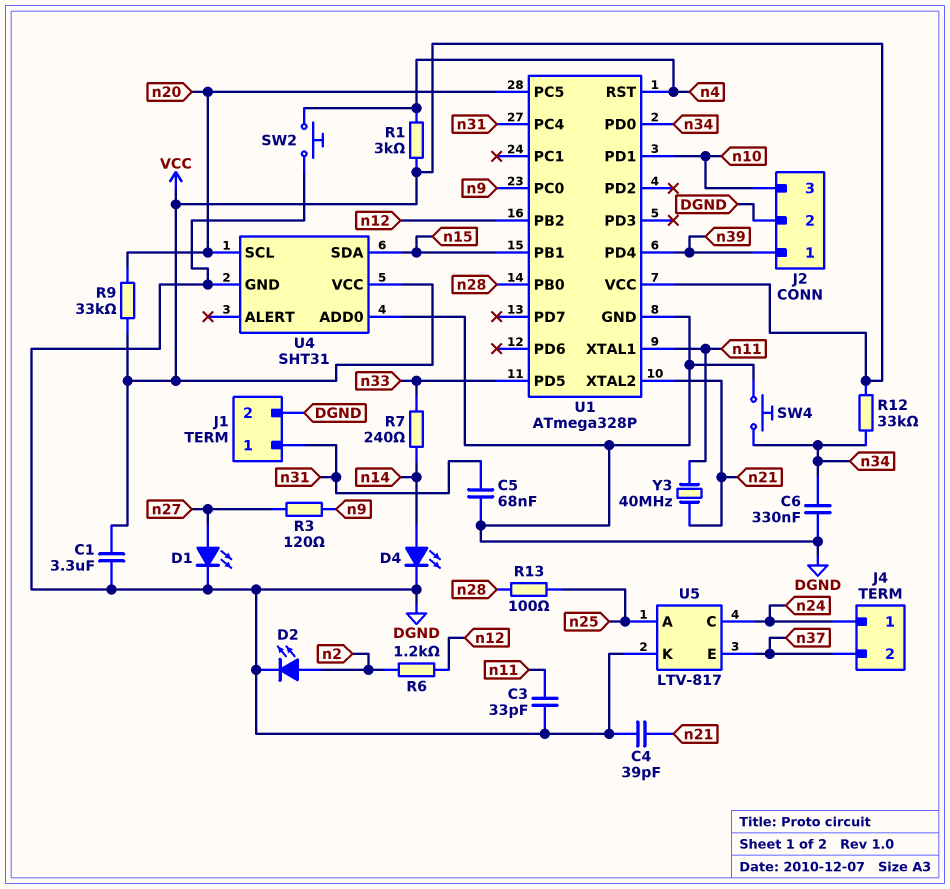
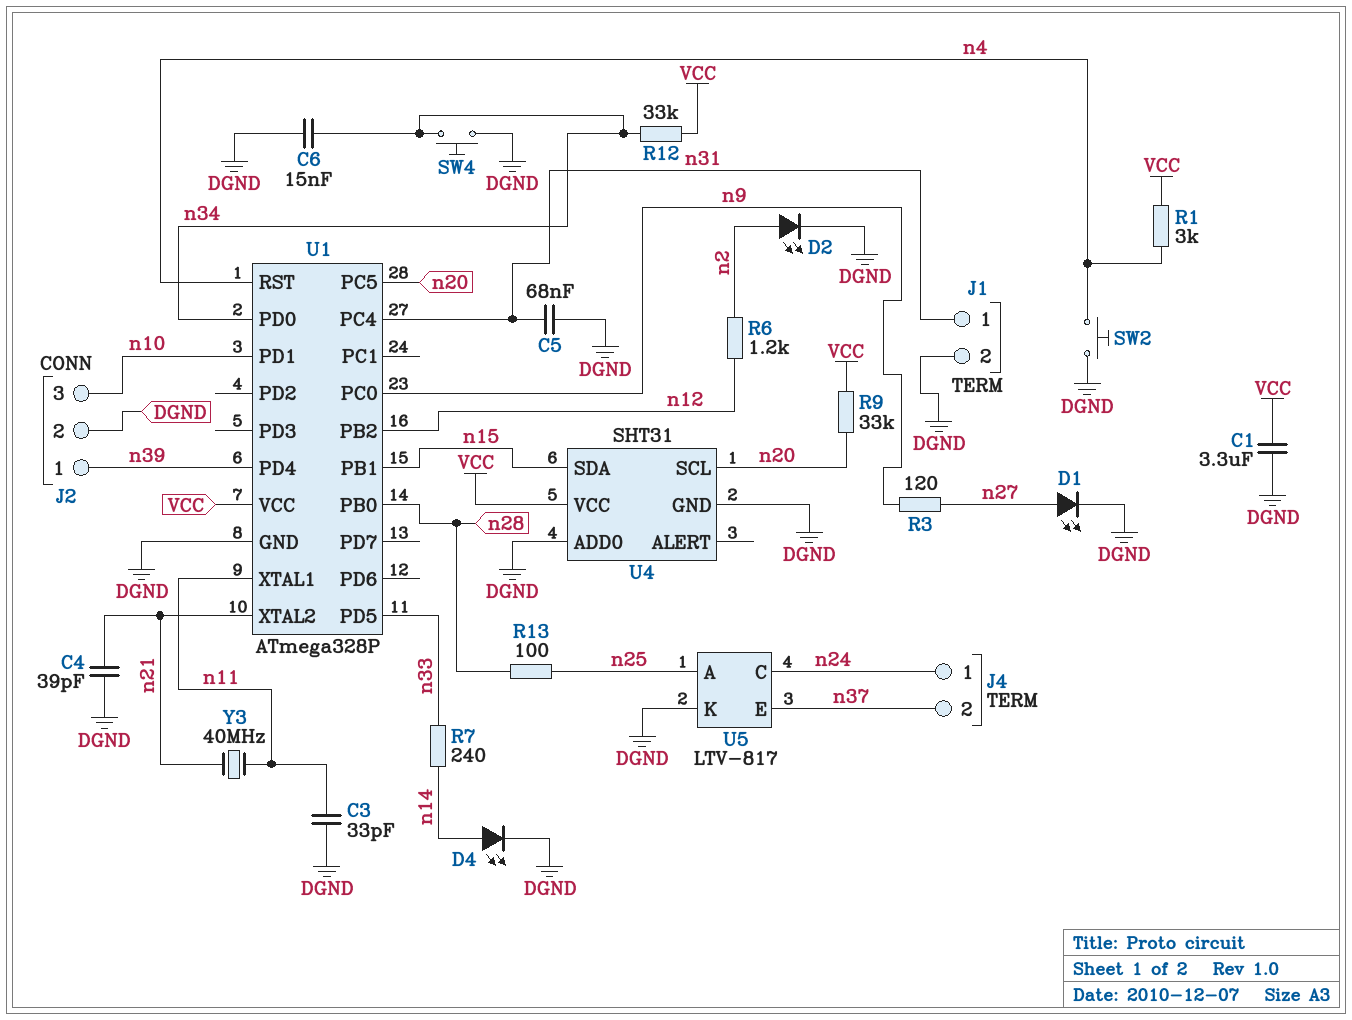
C6: 330nF (DGND, n34) -> 15nF (DGND, n34)

